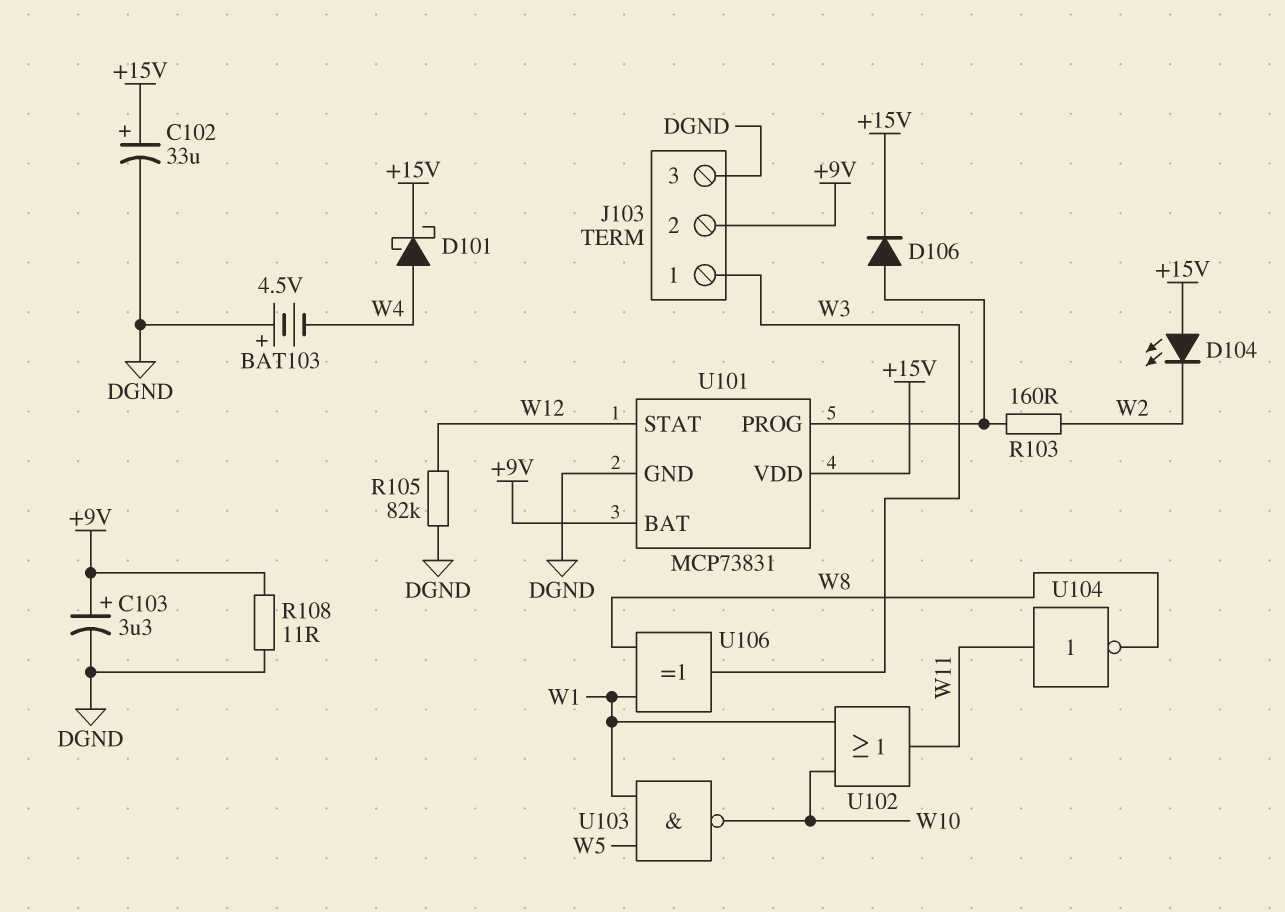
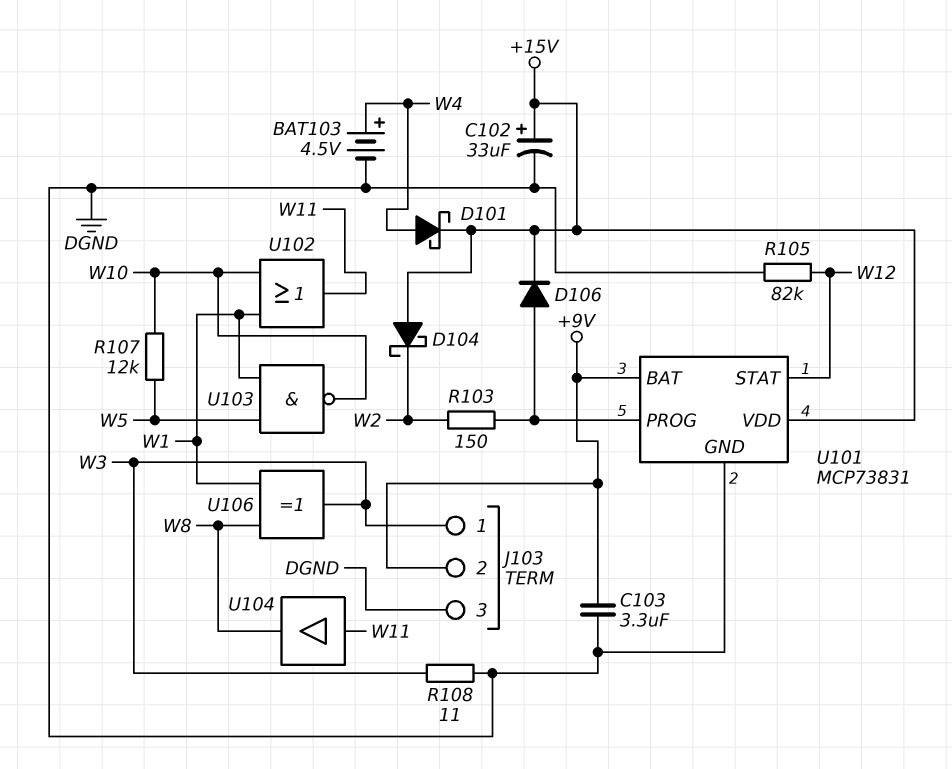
BAT103: 4.5V (plus DGND, minus W4) -> 4.5V (plus W4, minus DGND)
C103: 3.3uF (plus +9V, minus DGND) -> 3.3uF (+9V, DGND)
D104: LED (A +15V, K W2) -> schottky (A +15V, K W2)
R103: 160 (U101/PROG, W2) -> 150 (U101/PROG, W2)
R107: none -> 12k (W5, W10)
R108: 11 (+9V, DGND) -> 11 (DGND, W3)
U104: NOT (in W11, out W8) -> buffer (in W11, out W8)

